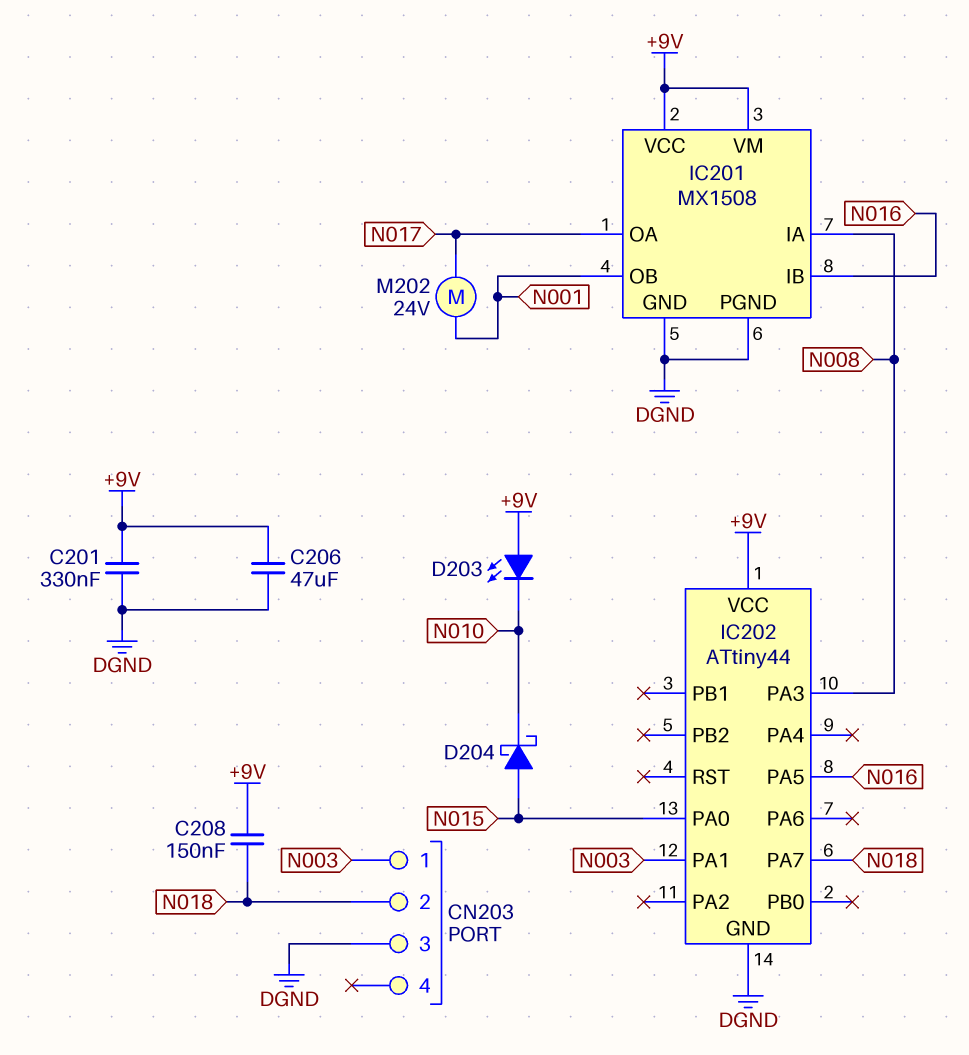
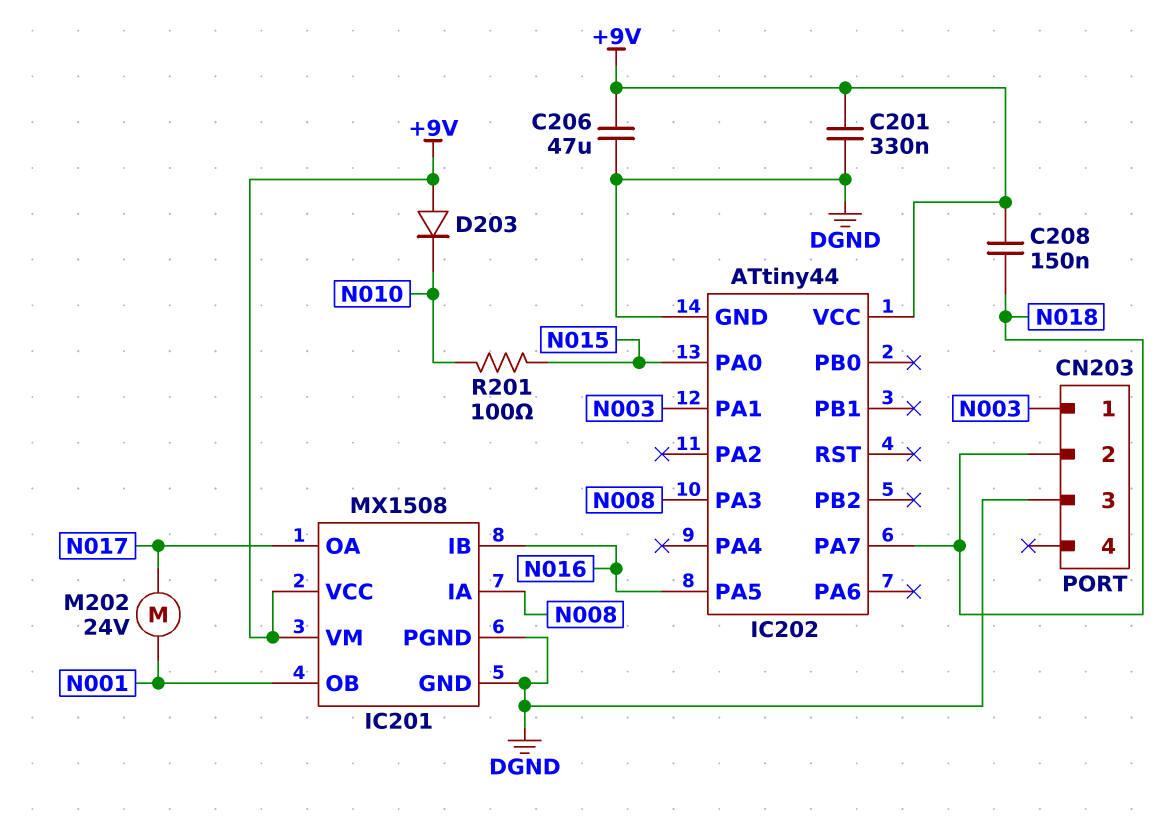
D203: LED (A +9V, K N010) -> diode (A +9V, K N010)
D204: schottky (A N015, K N010) -> none
R201: none -> 100 (N010, N015)

